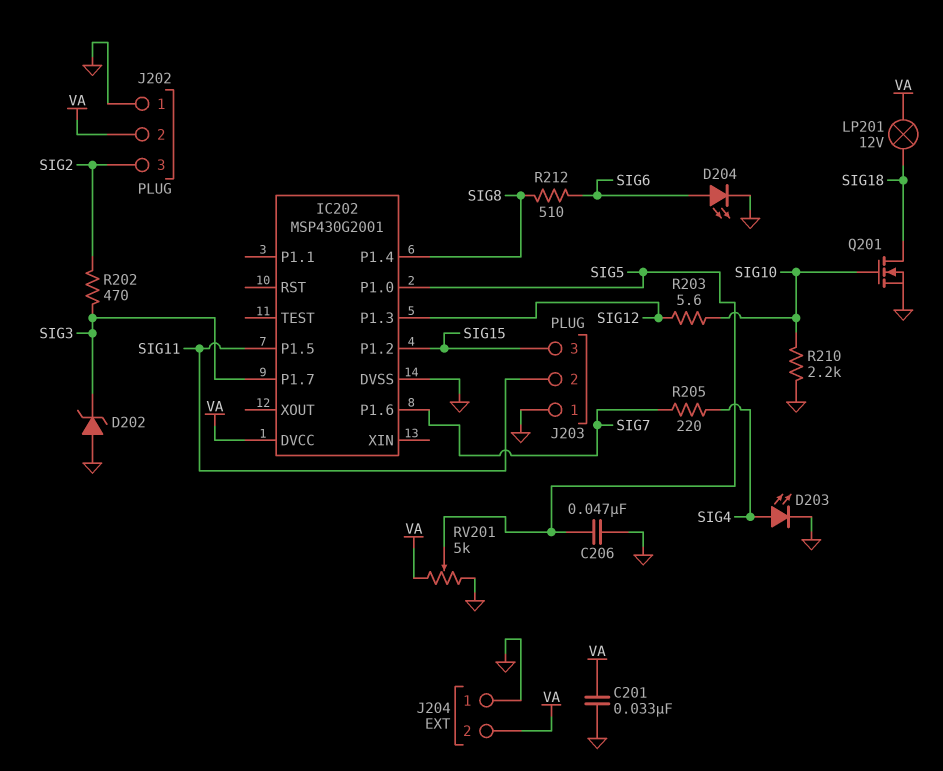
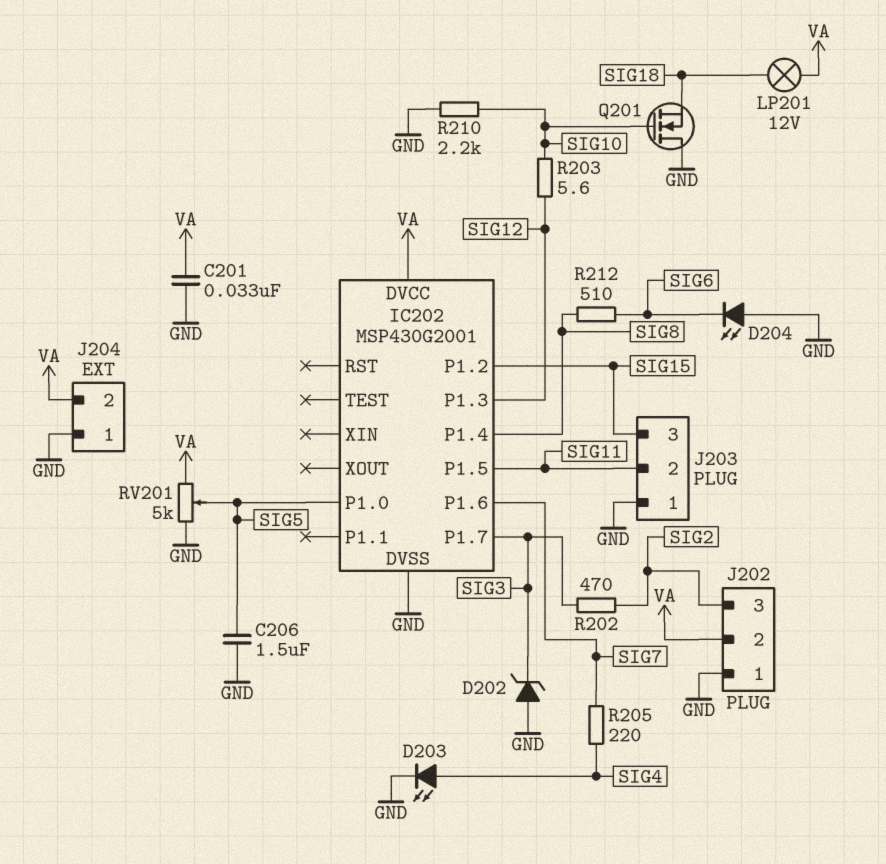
C206: 47nF (GND, SIG5) -> 1.5uF (GND, SIG5)
D204: LED (A SIG6, K GND) -> LED (A GND, K SIG6)
Q201: NMOS (G SIG10, D SIG18, S GND) -> NMOS (G SIG10, D GND, S SIG18)

